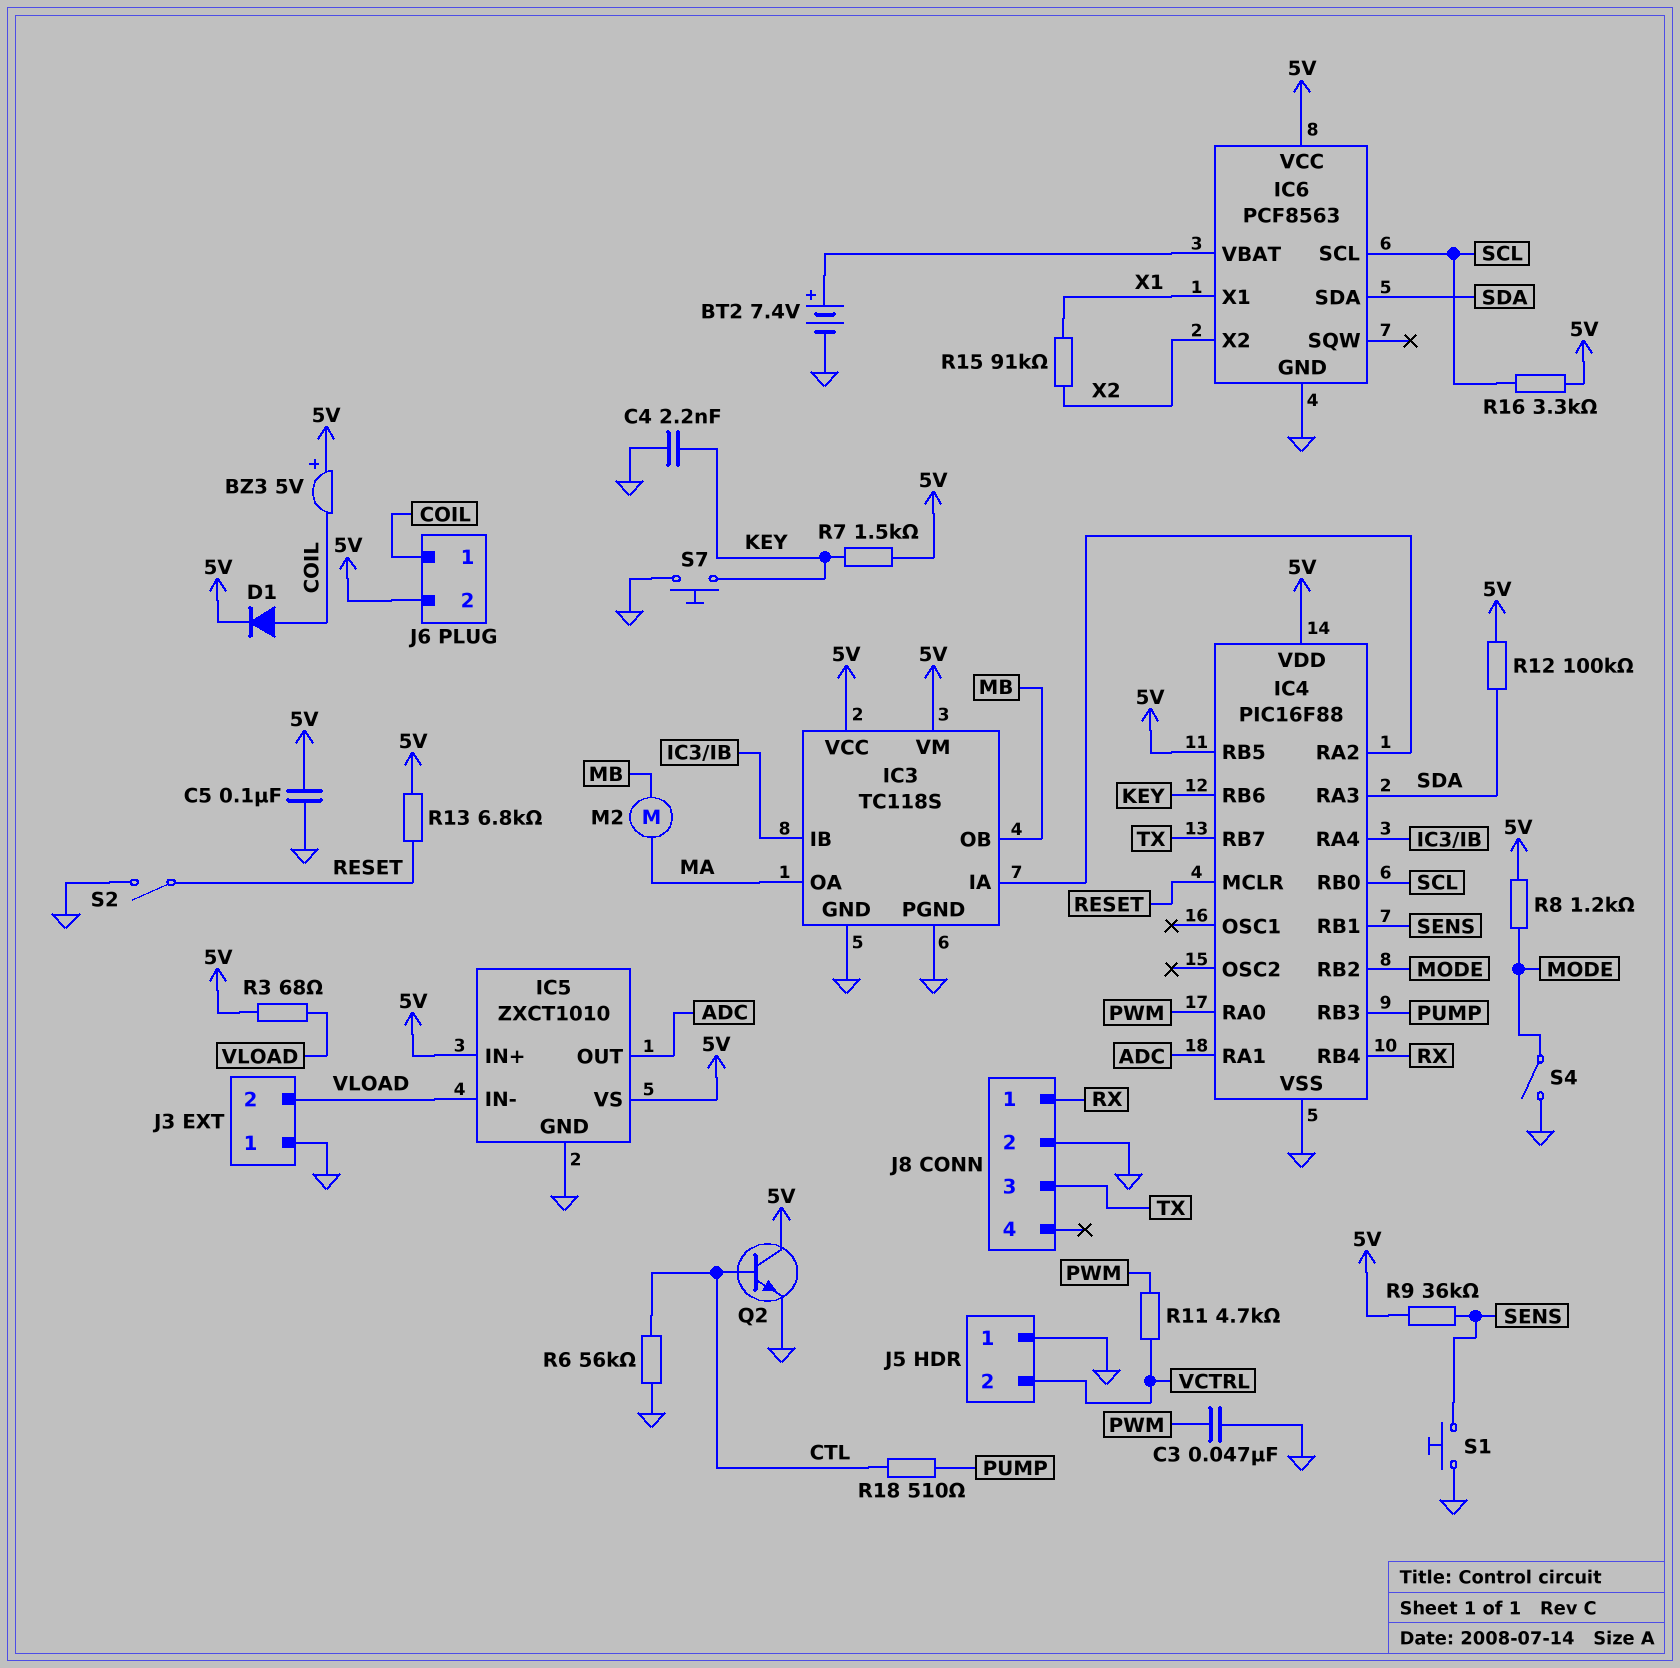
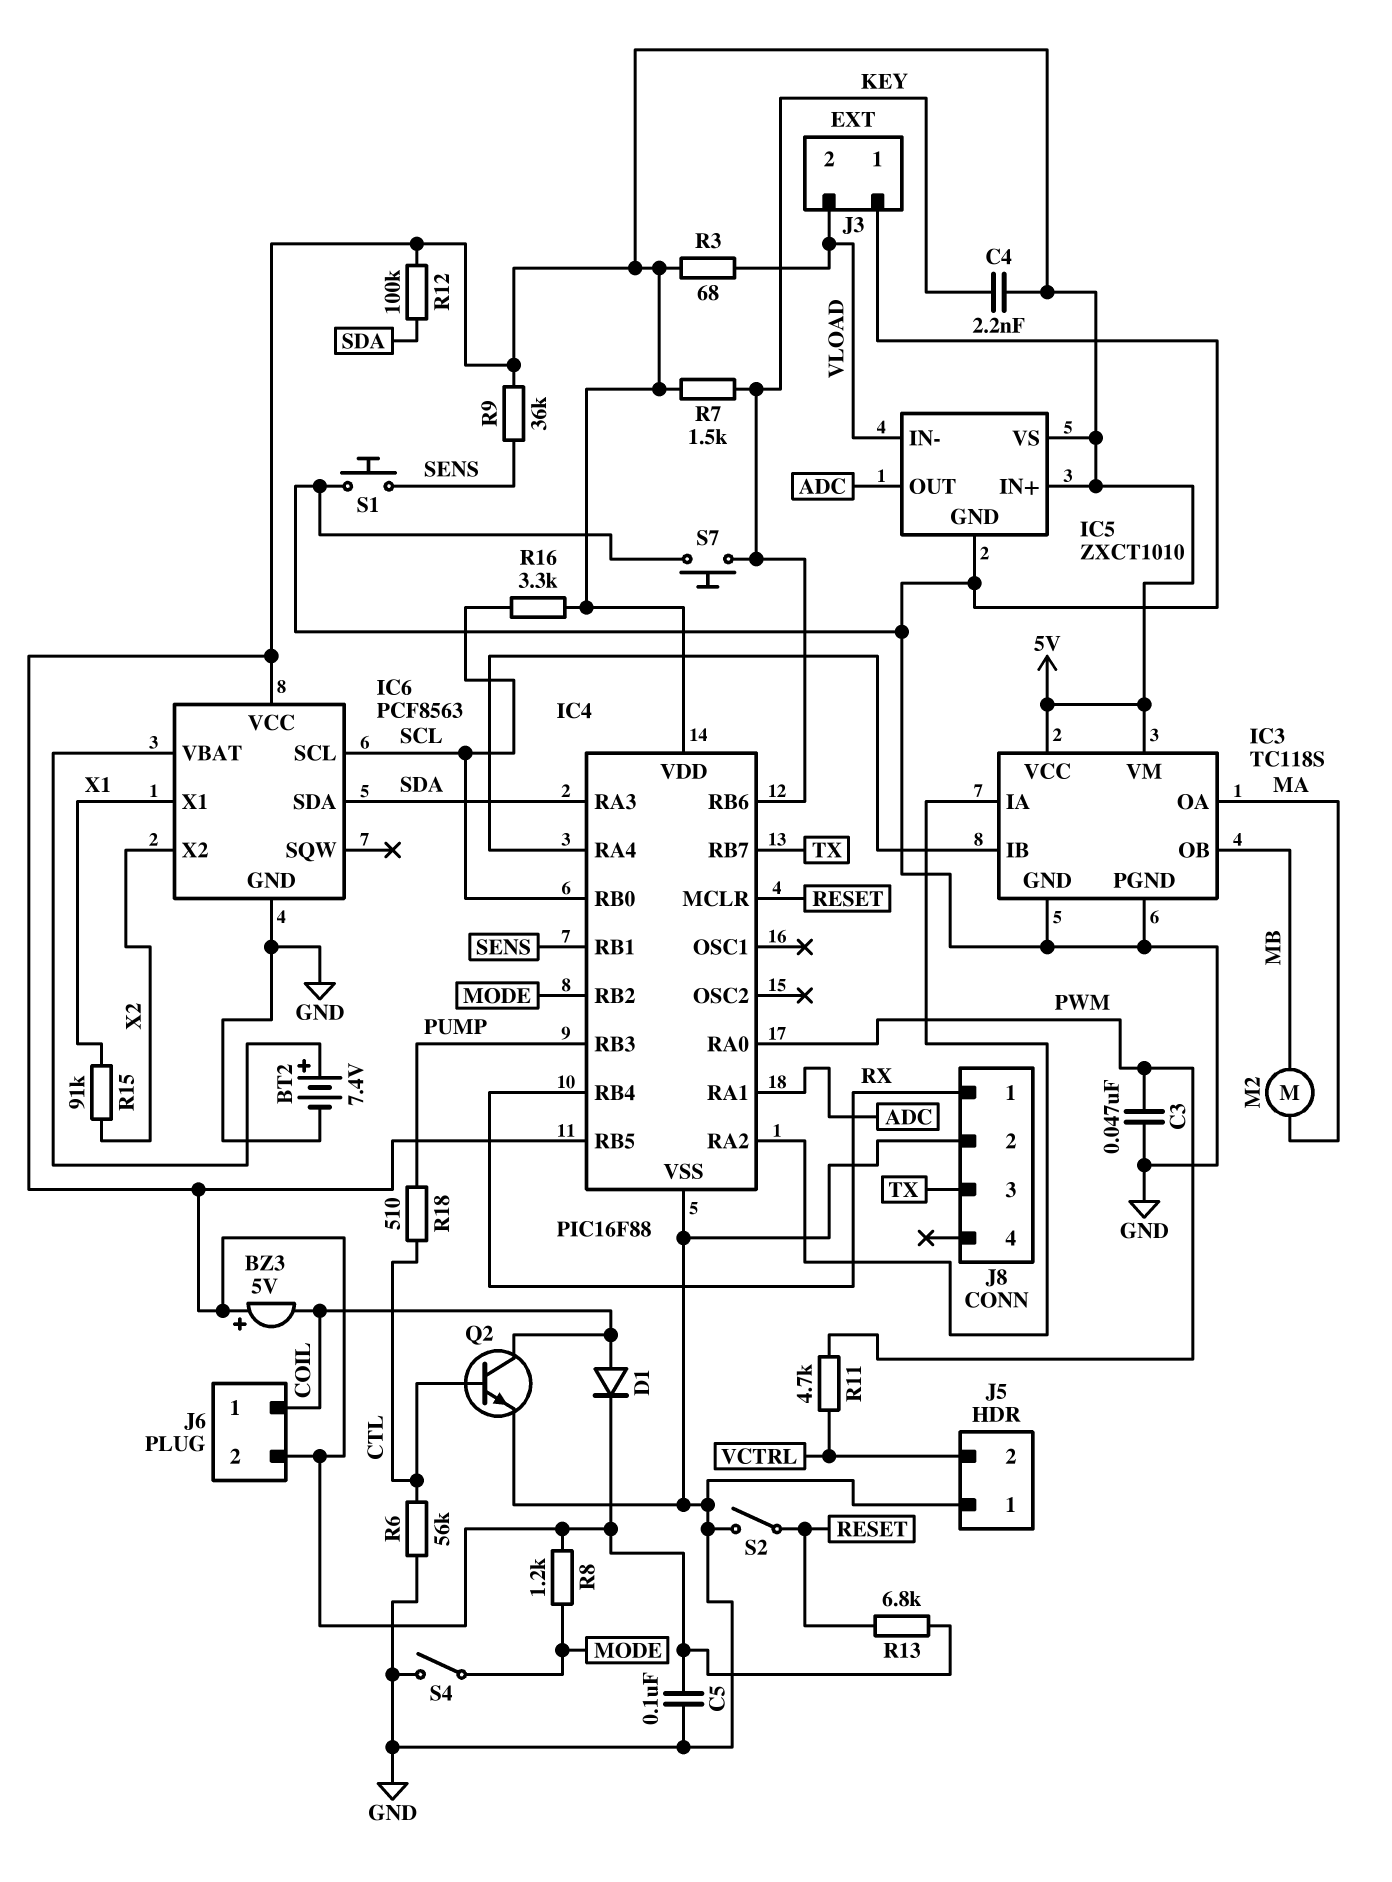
C4: 2.2nF (GND, KEY) -> 2.2nF (5V, KEY)
Q2: NPN (B CTL, C 5V, E GND) -> NPN (B CTL, C COIL, E GND)

